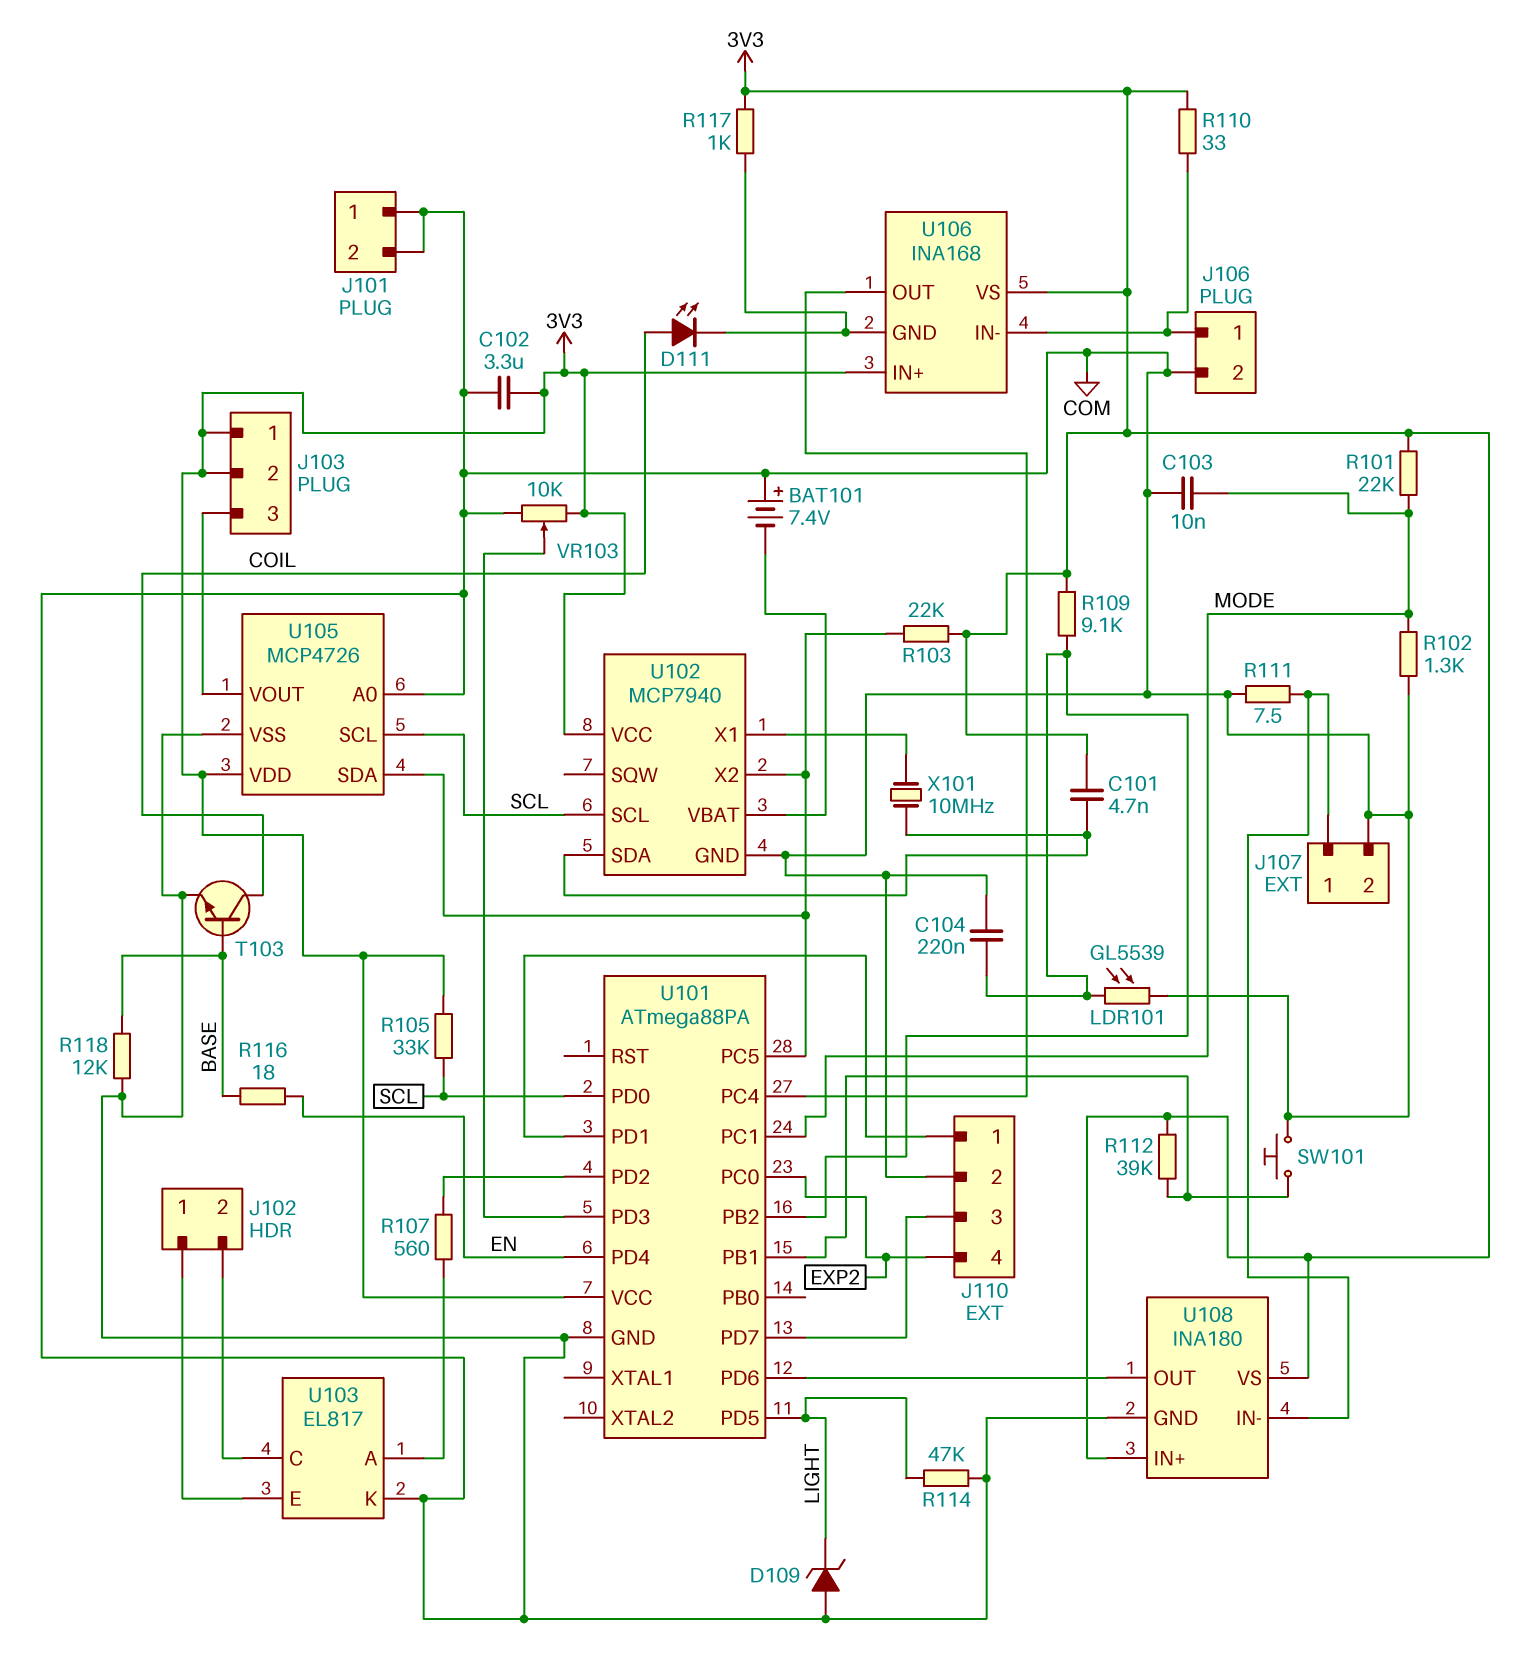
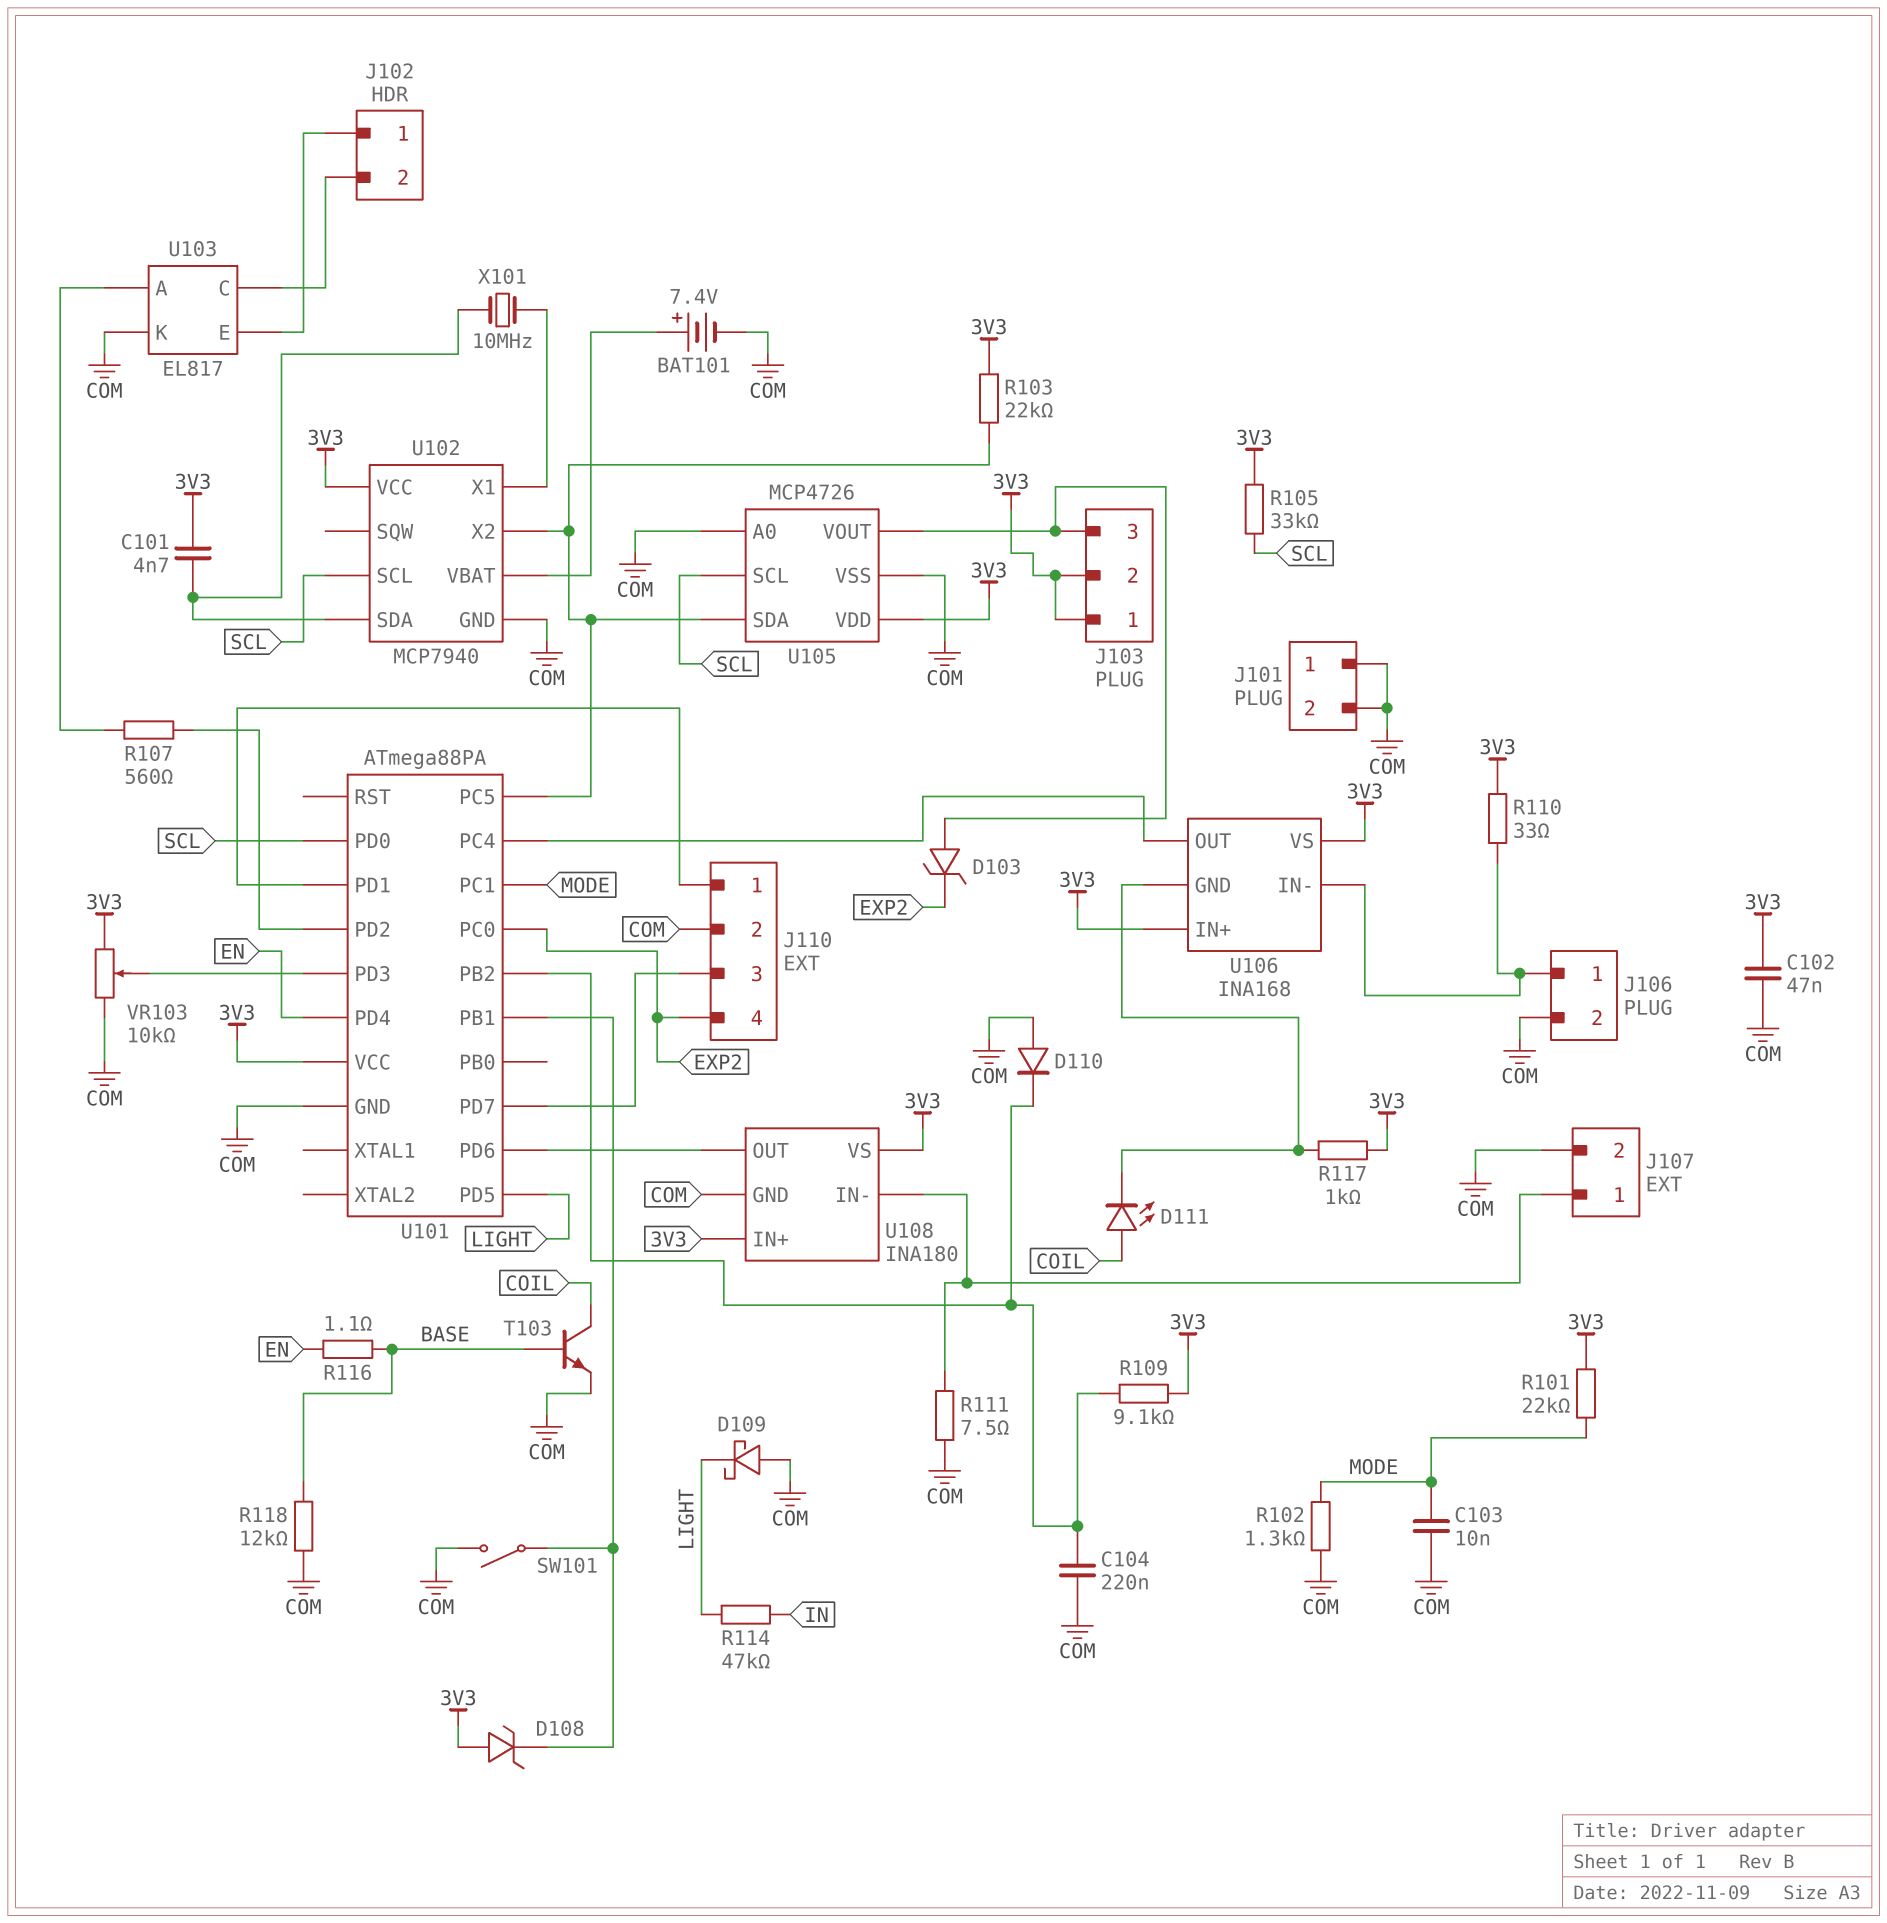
BAT101: 7.4V (plus COM, minus U102/VBAT) -> 7.4V (plus U102/VBAT, minus COM)
C102: 3.3uF (3V3, COM) -> 47nF (3V3, COM)
D103: none -> zener (A J103/3, K EXP2)
D108: none -> zener (A 3V3, K U101/PB1)
D109: zener (A COM, K LIGHT) -> schottky (A COM, K LIGHT)
D110: none -> diode (A COM, K U101/PB2)
LDR101: GL5539 (COM, U101/PB2) -> none
R112: 39k (3V3, U101/PB1) -> none
R114: 47k (COM, LIGHT) -> 47k (IN, LIGHT)
R116: 18 (BASE, EN) -> 1.1 (BASE, EN)
SW101: button (COM, U101/PB1) -> switch (COM, U101/PB1)

